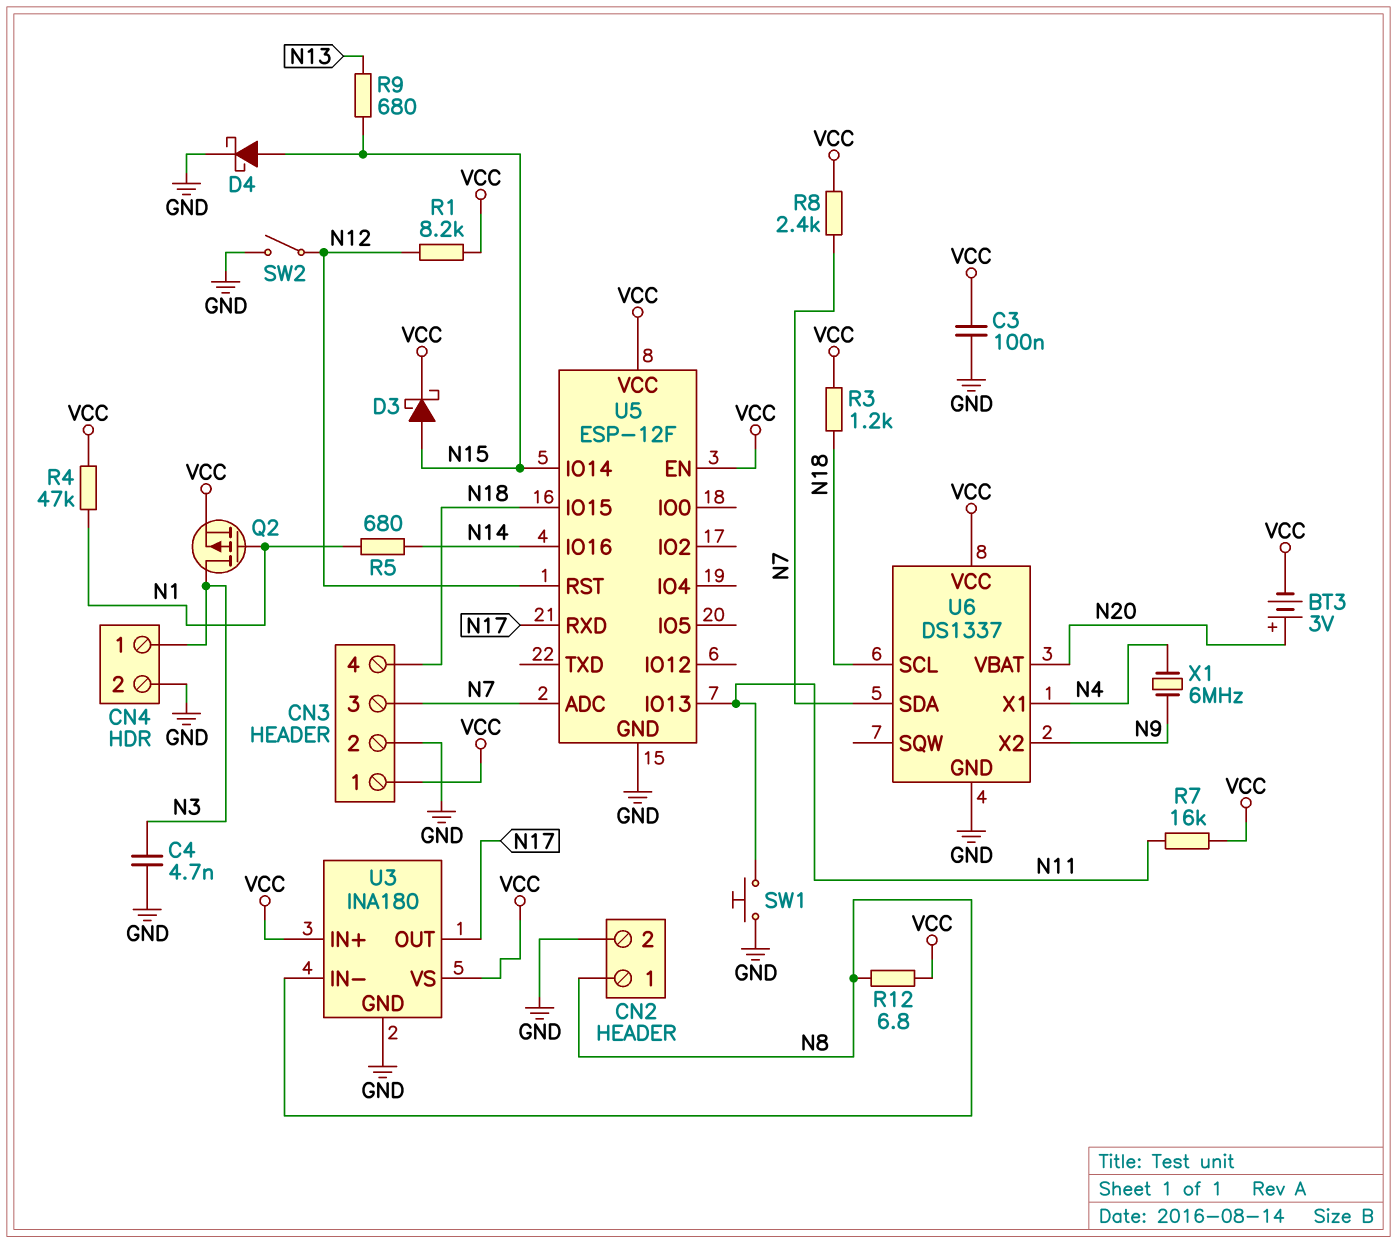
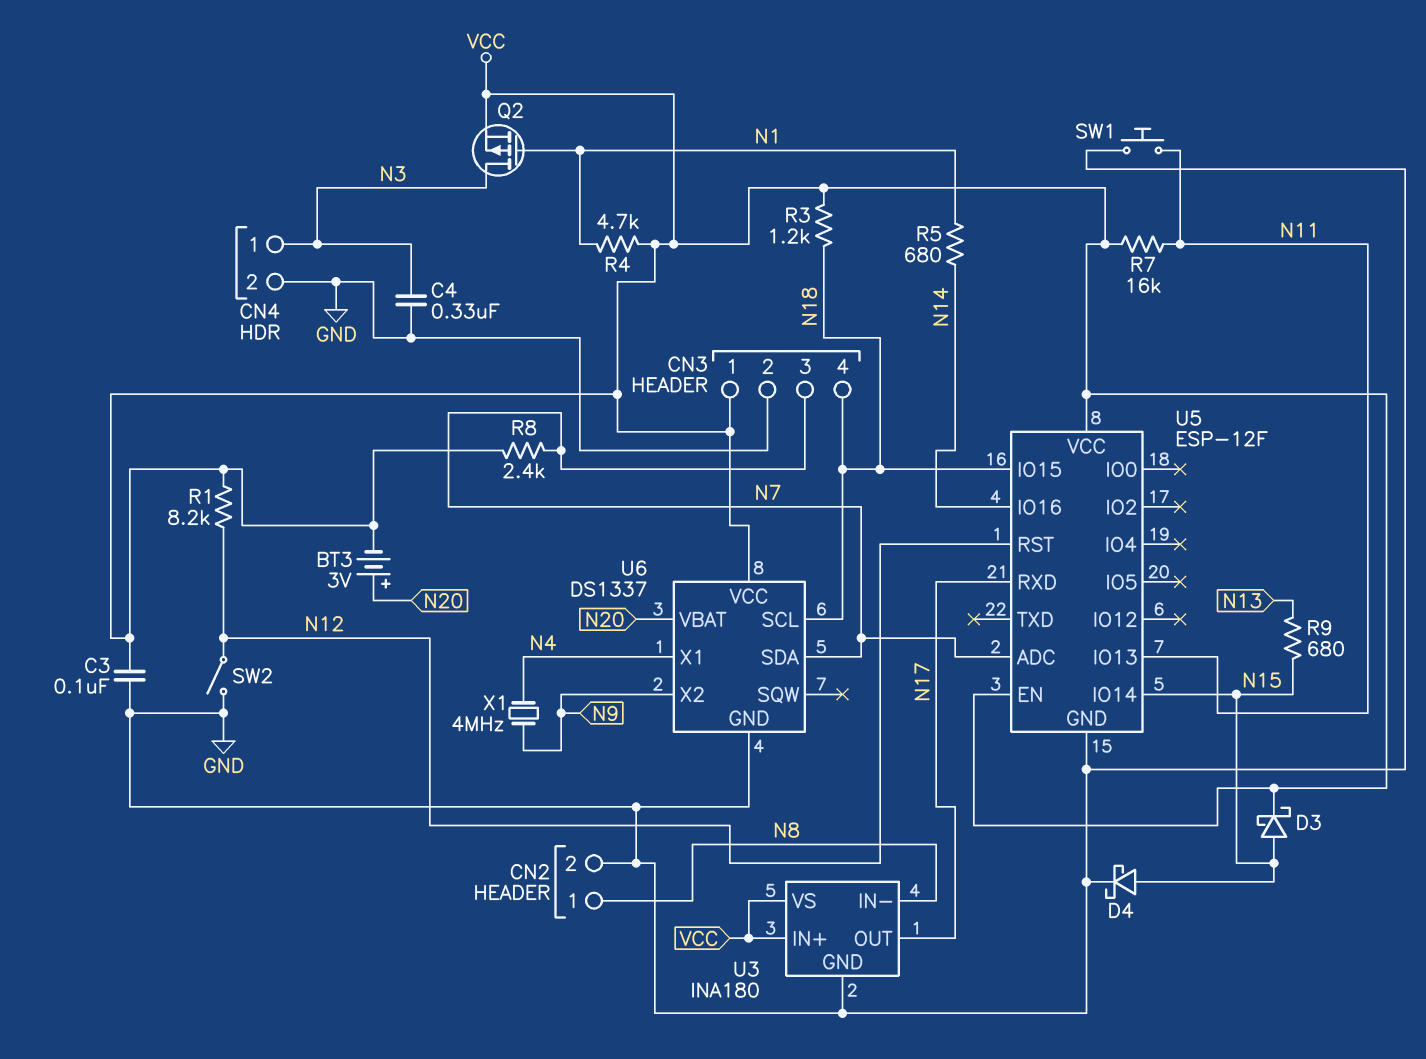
C4: 4.7nF (GND, N3) -> 330nF (GND, N3)
R4: 47k (N1, VCC) -> 4.7k (N1, VCC)
R12: 6.8 (N8, VCC) -> none
X1: 6MHz (N4, N9) -> 4MHz (N4, N9)

